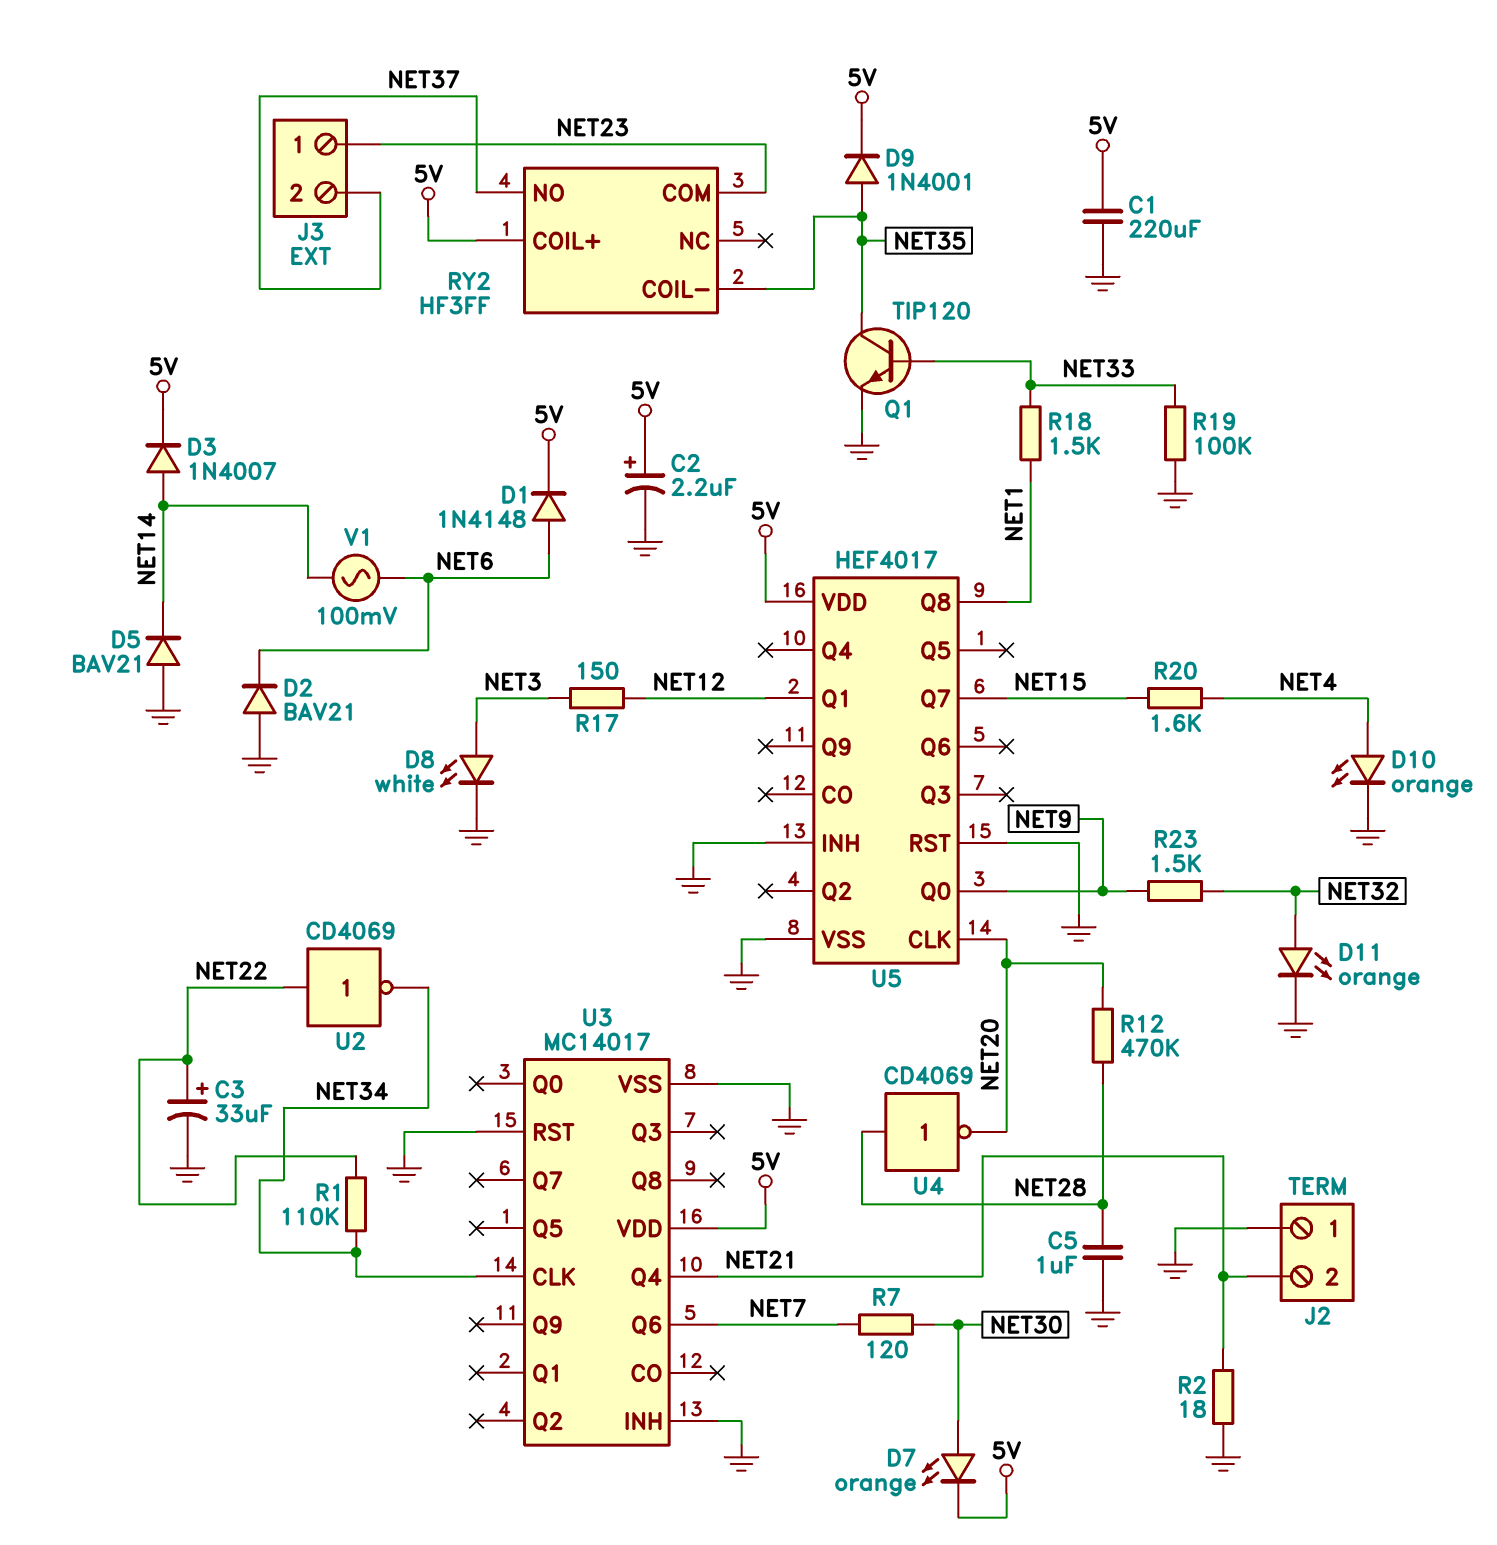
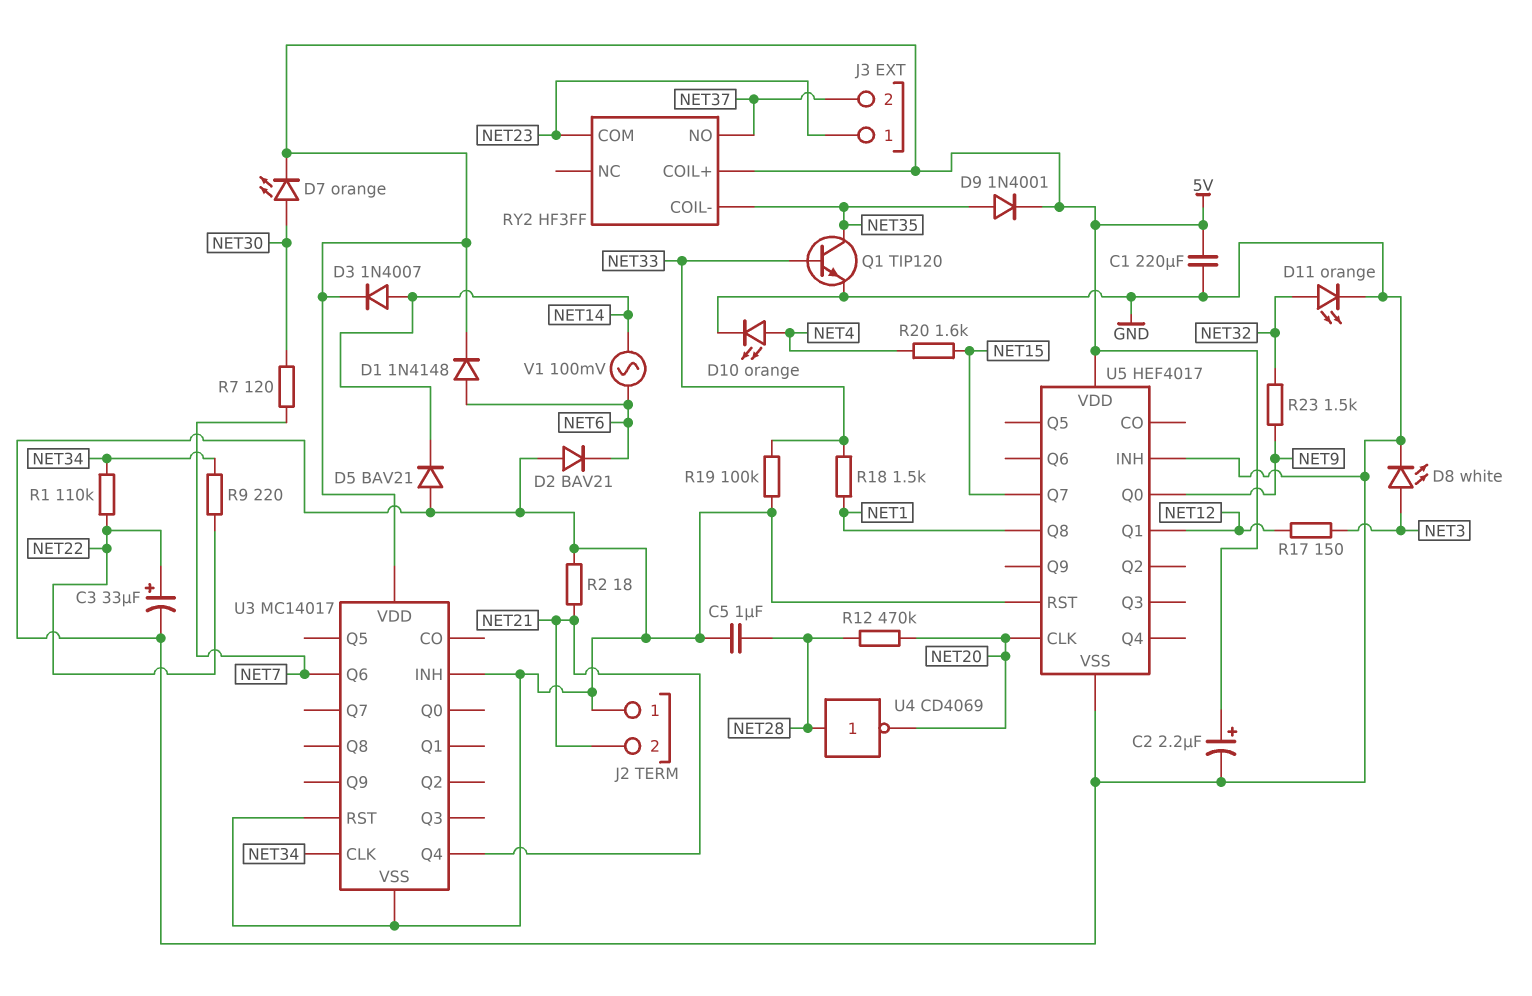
R9: none -> 220 (NET22, NET34)
U2: NOT CD4069 (in NET22, out NET34) -> none

